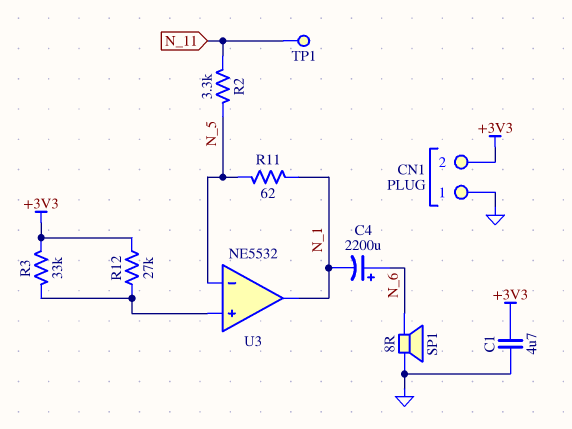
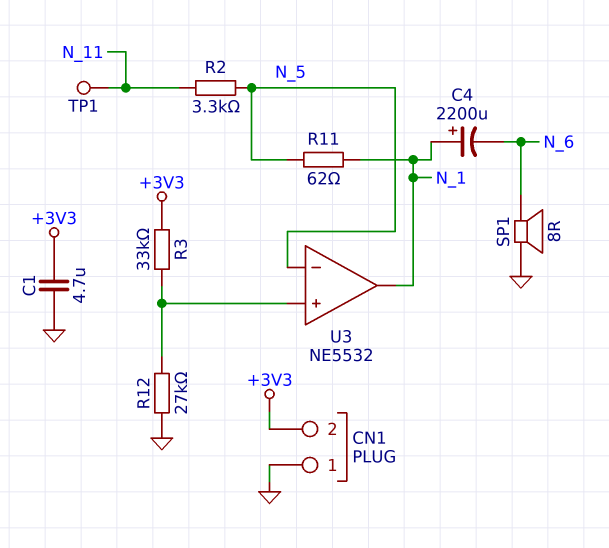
C4: 2200uF (plus N_6, minus N_1) -> 2200uF (plus N_1, minus N_6)
R12: 27k (+3V3, U3/in+) -> 27k (GND, U3/in+)

